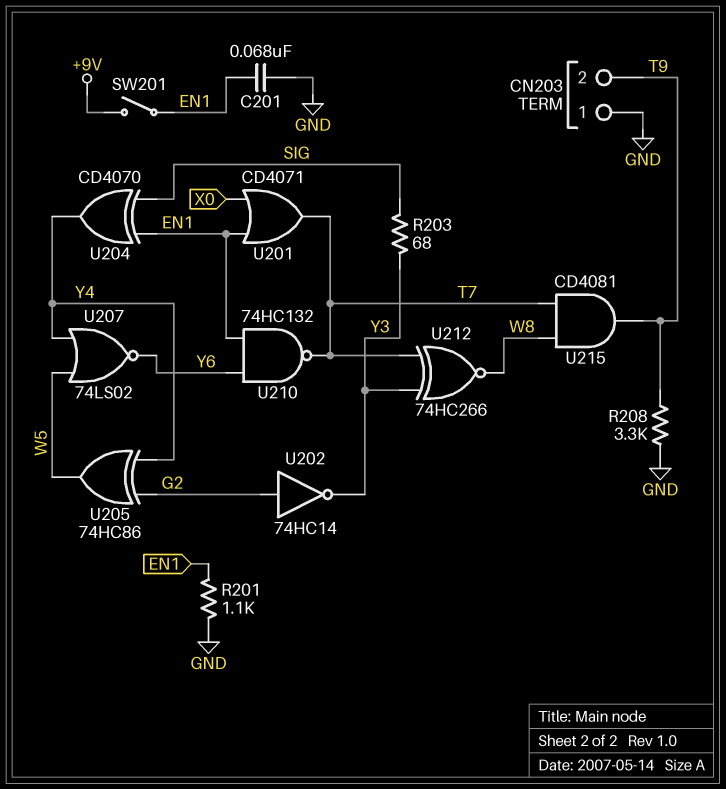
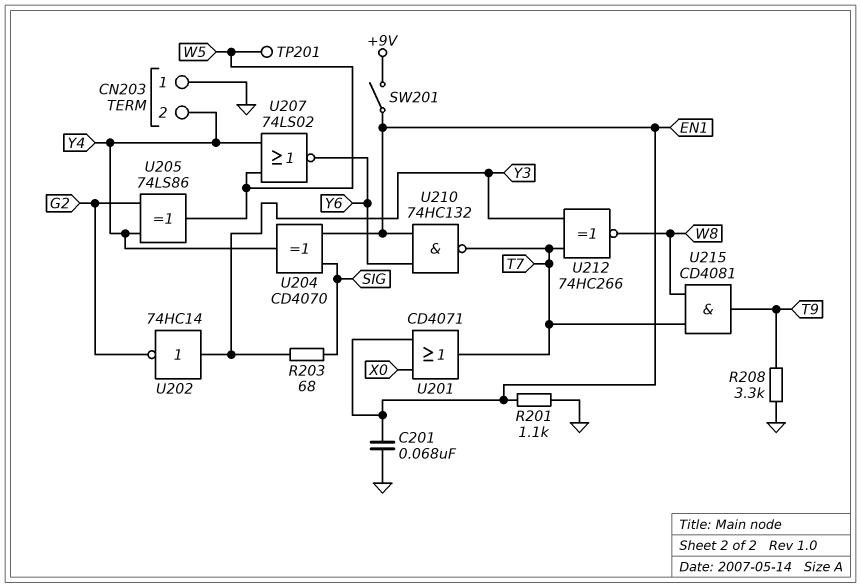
CN203 pin 2: T9 -> Y4
TP201: none -> test point (W5)
U202: NOT 74HC14 (in G2, out Y3) -> NOT 74HC14 (in Y3, out G2)
U205: XOR 74HC86 (in G2, in Y4, out W5) -> XOR 74LS86 (in G2, in Y4, out W5)

